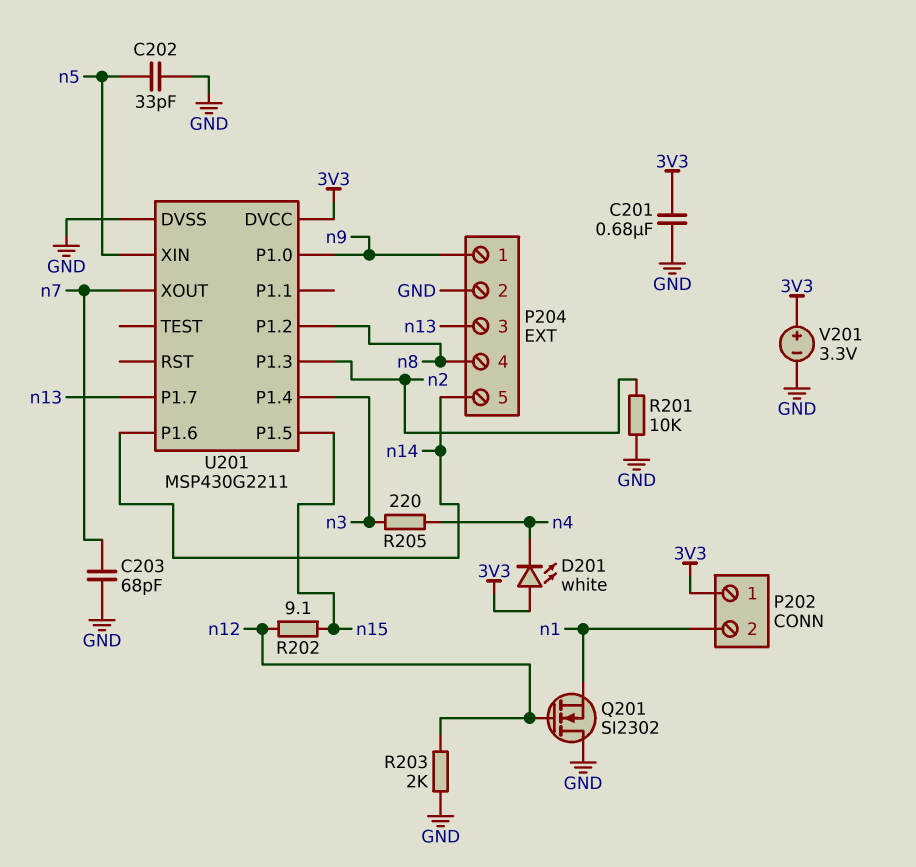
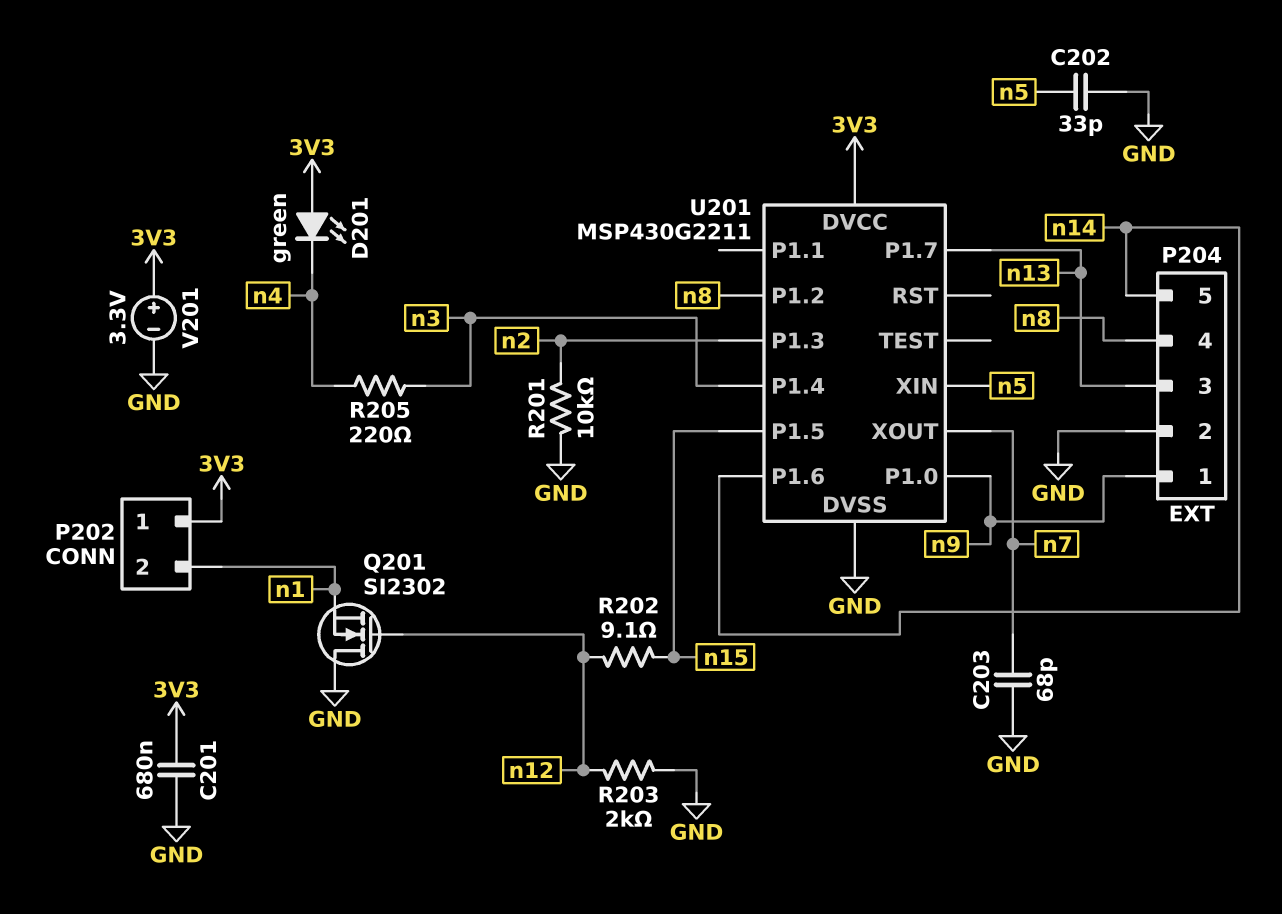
D201: LED white (A 3V3, K n4) -> LED green (A 3V3, K n4)

